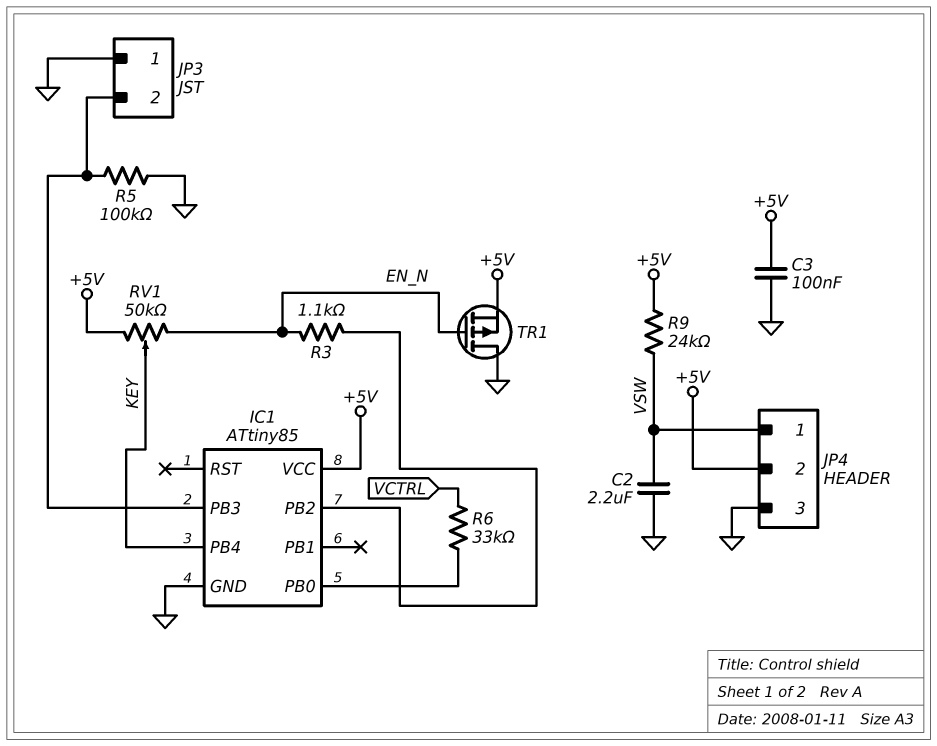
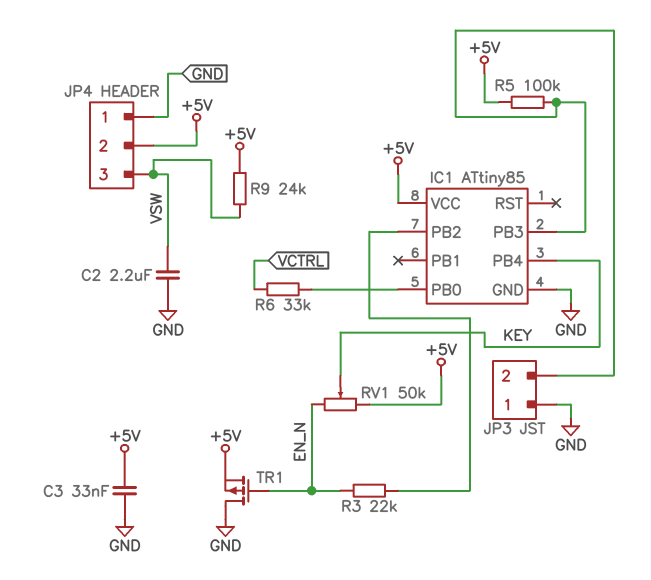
C3: 100nF (+5V, GND) -> 33nF (+5V, GND)
JP4 pin 1: VSW -> GND
JP4 pin 3: GND -> VSW
R3: 1.1k (EN_N, IC1/PB2) -> 22k (EN_N, IC1/PB2)
R5: 100k (GND, IC1/PB3) -> 100k (+5V, IC1/PB3)

